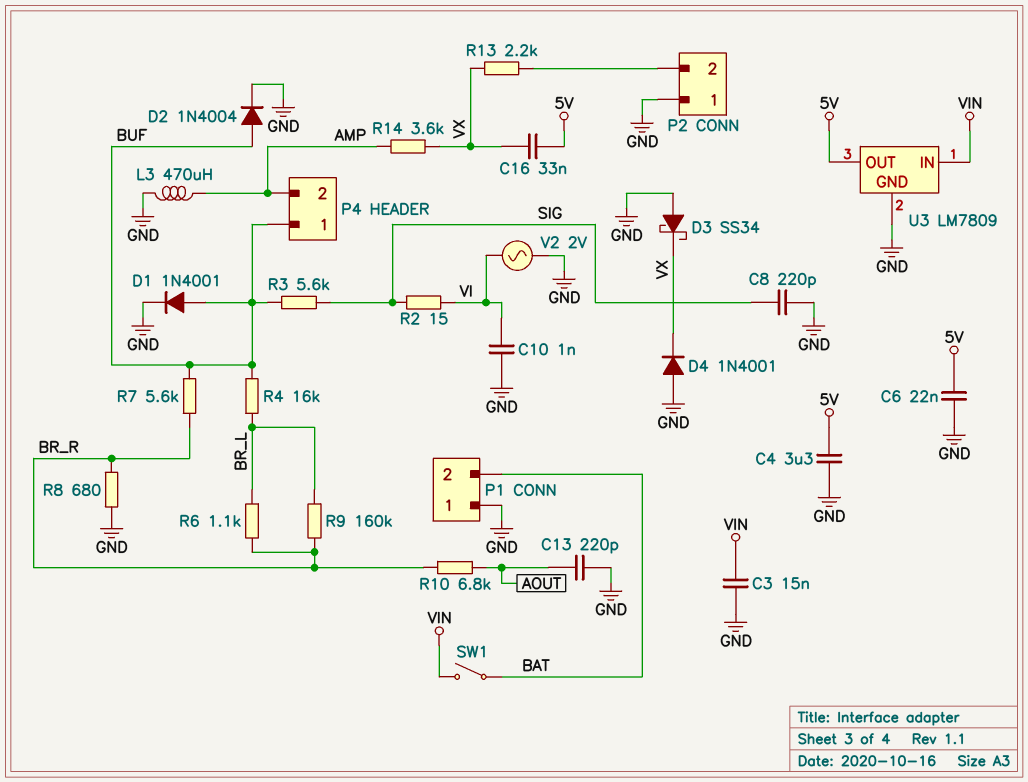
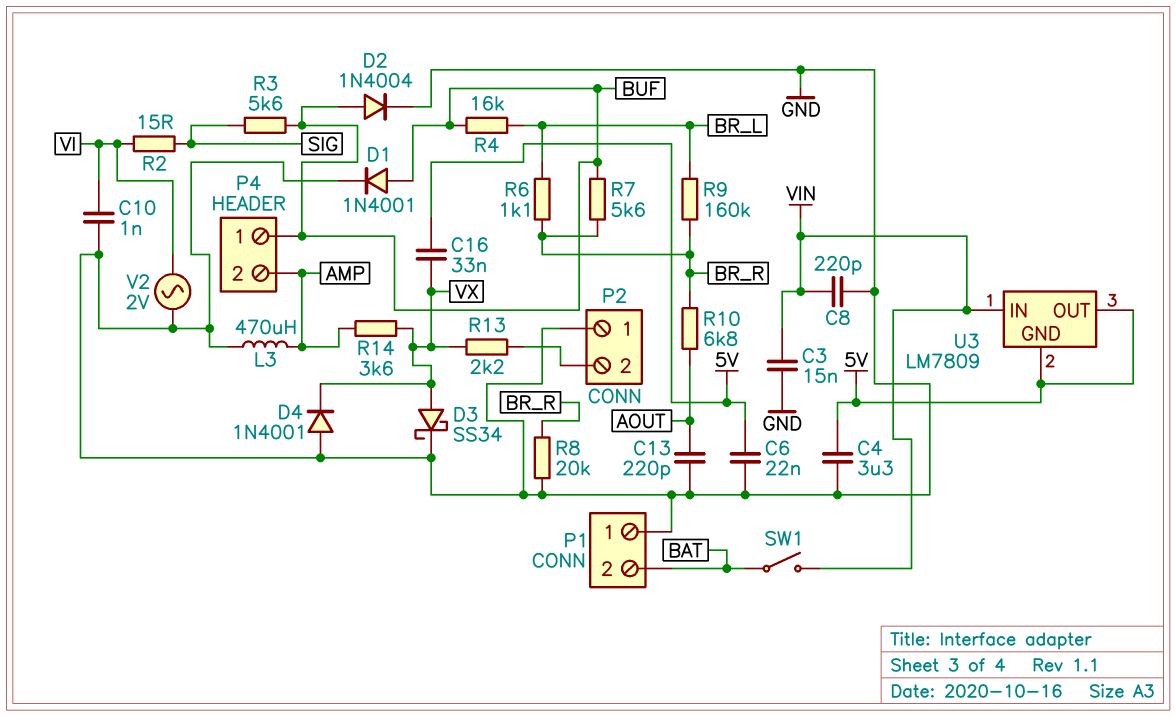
C8: 220pF (GND, SIG) -> 220pF (GND, VIN)
D3: schottky SS34 (A GND, K VX) -> schottky SS34 (A VX, K GND)
R8: 680 (BR_R, GND) -> 20k (BR_R, GND)
U3 pin GND: GND -> 5V

